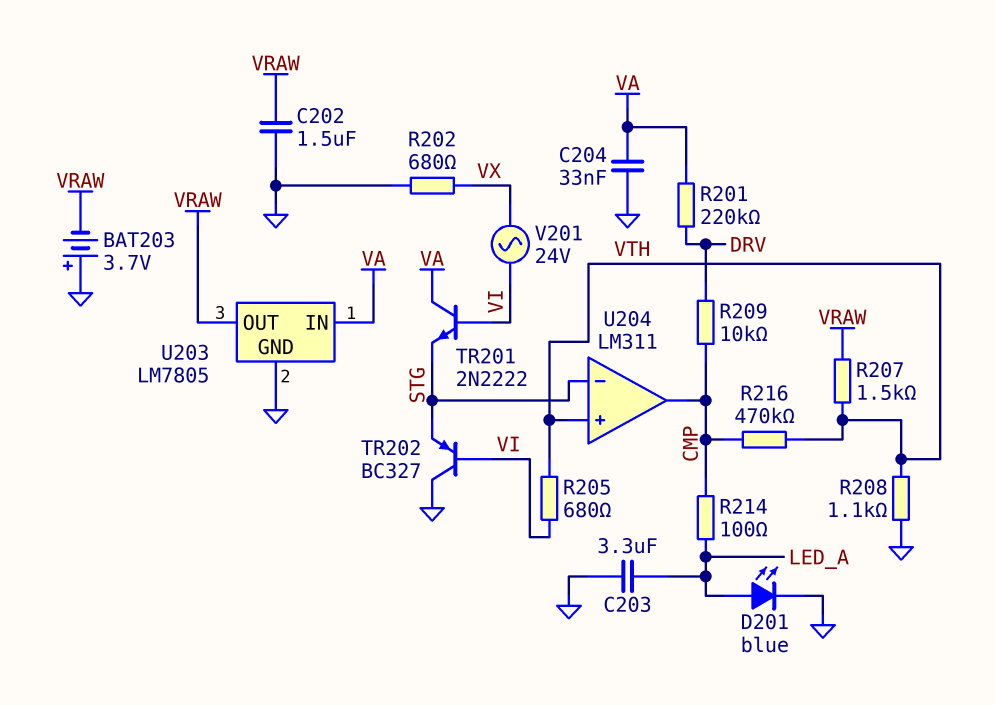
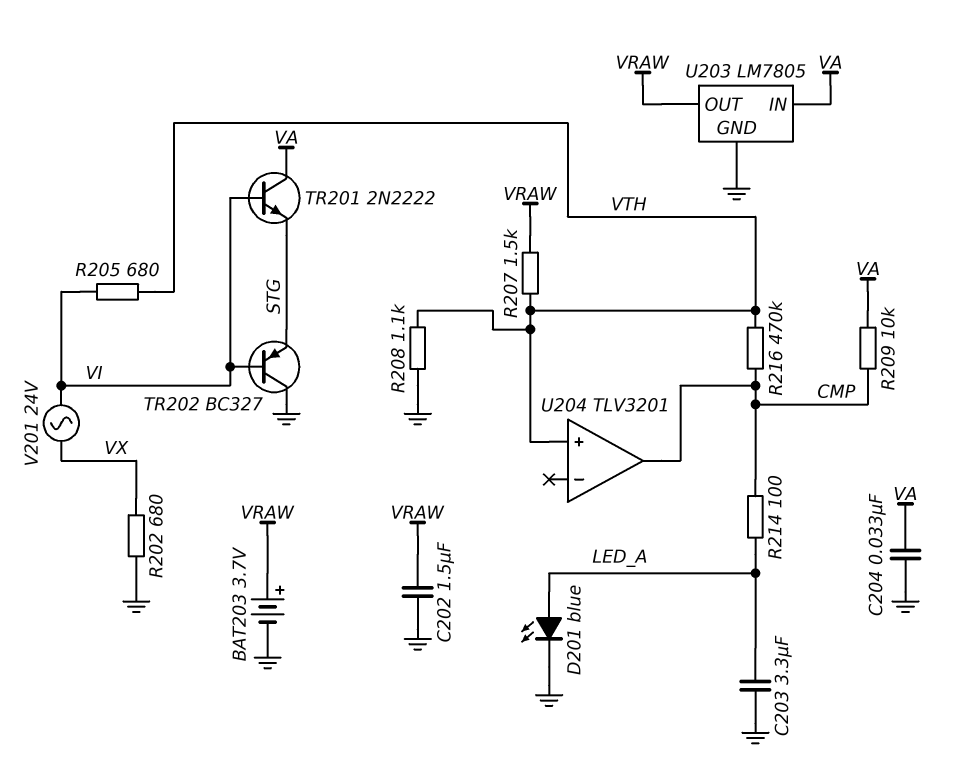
BAT203: 3.7V (plus GND, minus VRAW) -> 3.7V (plus VRAW, minus GND)
R201: 220k (DRV, VA) -> none
R209: 10k (CMP, DRV) -> 10k (CMP, VA)
U204: LM311 -> TLV3201
U204 pin in-: STG -> none

